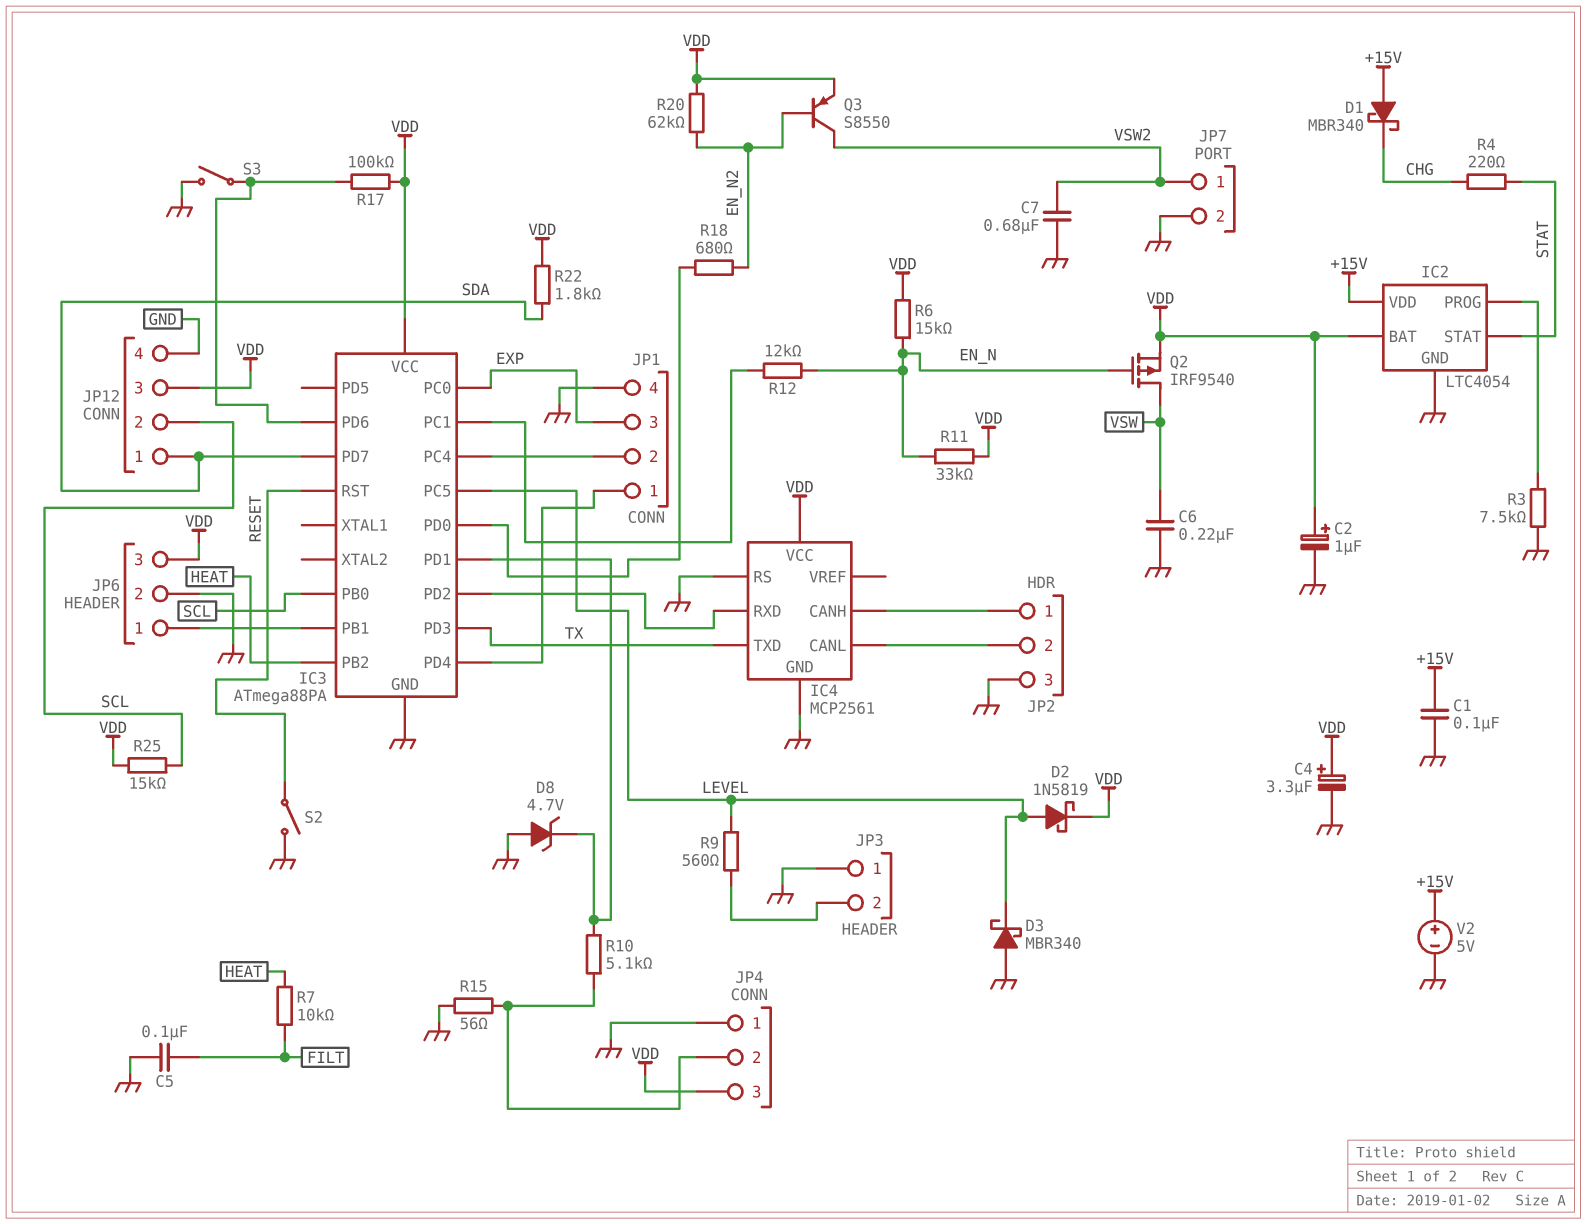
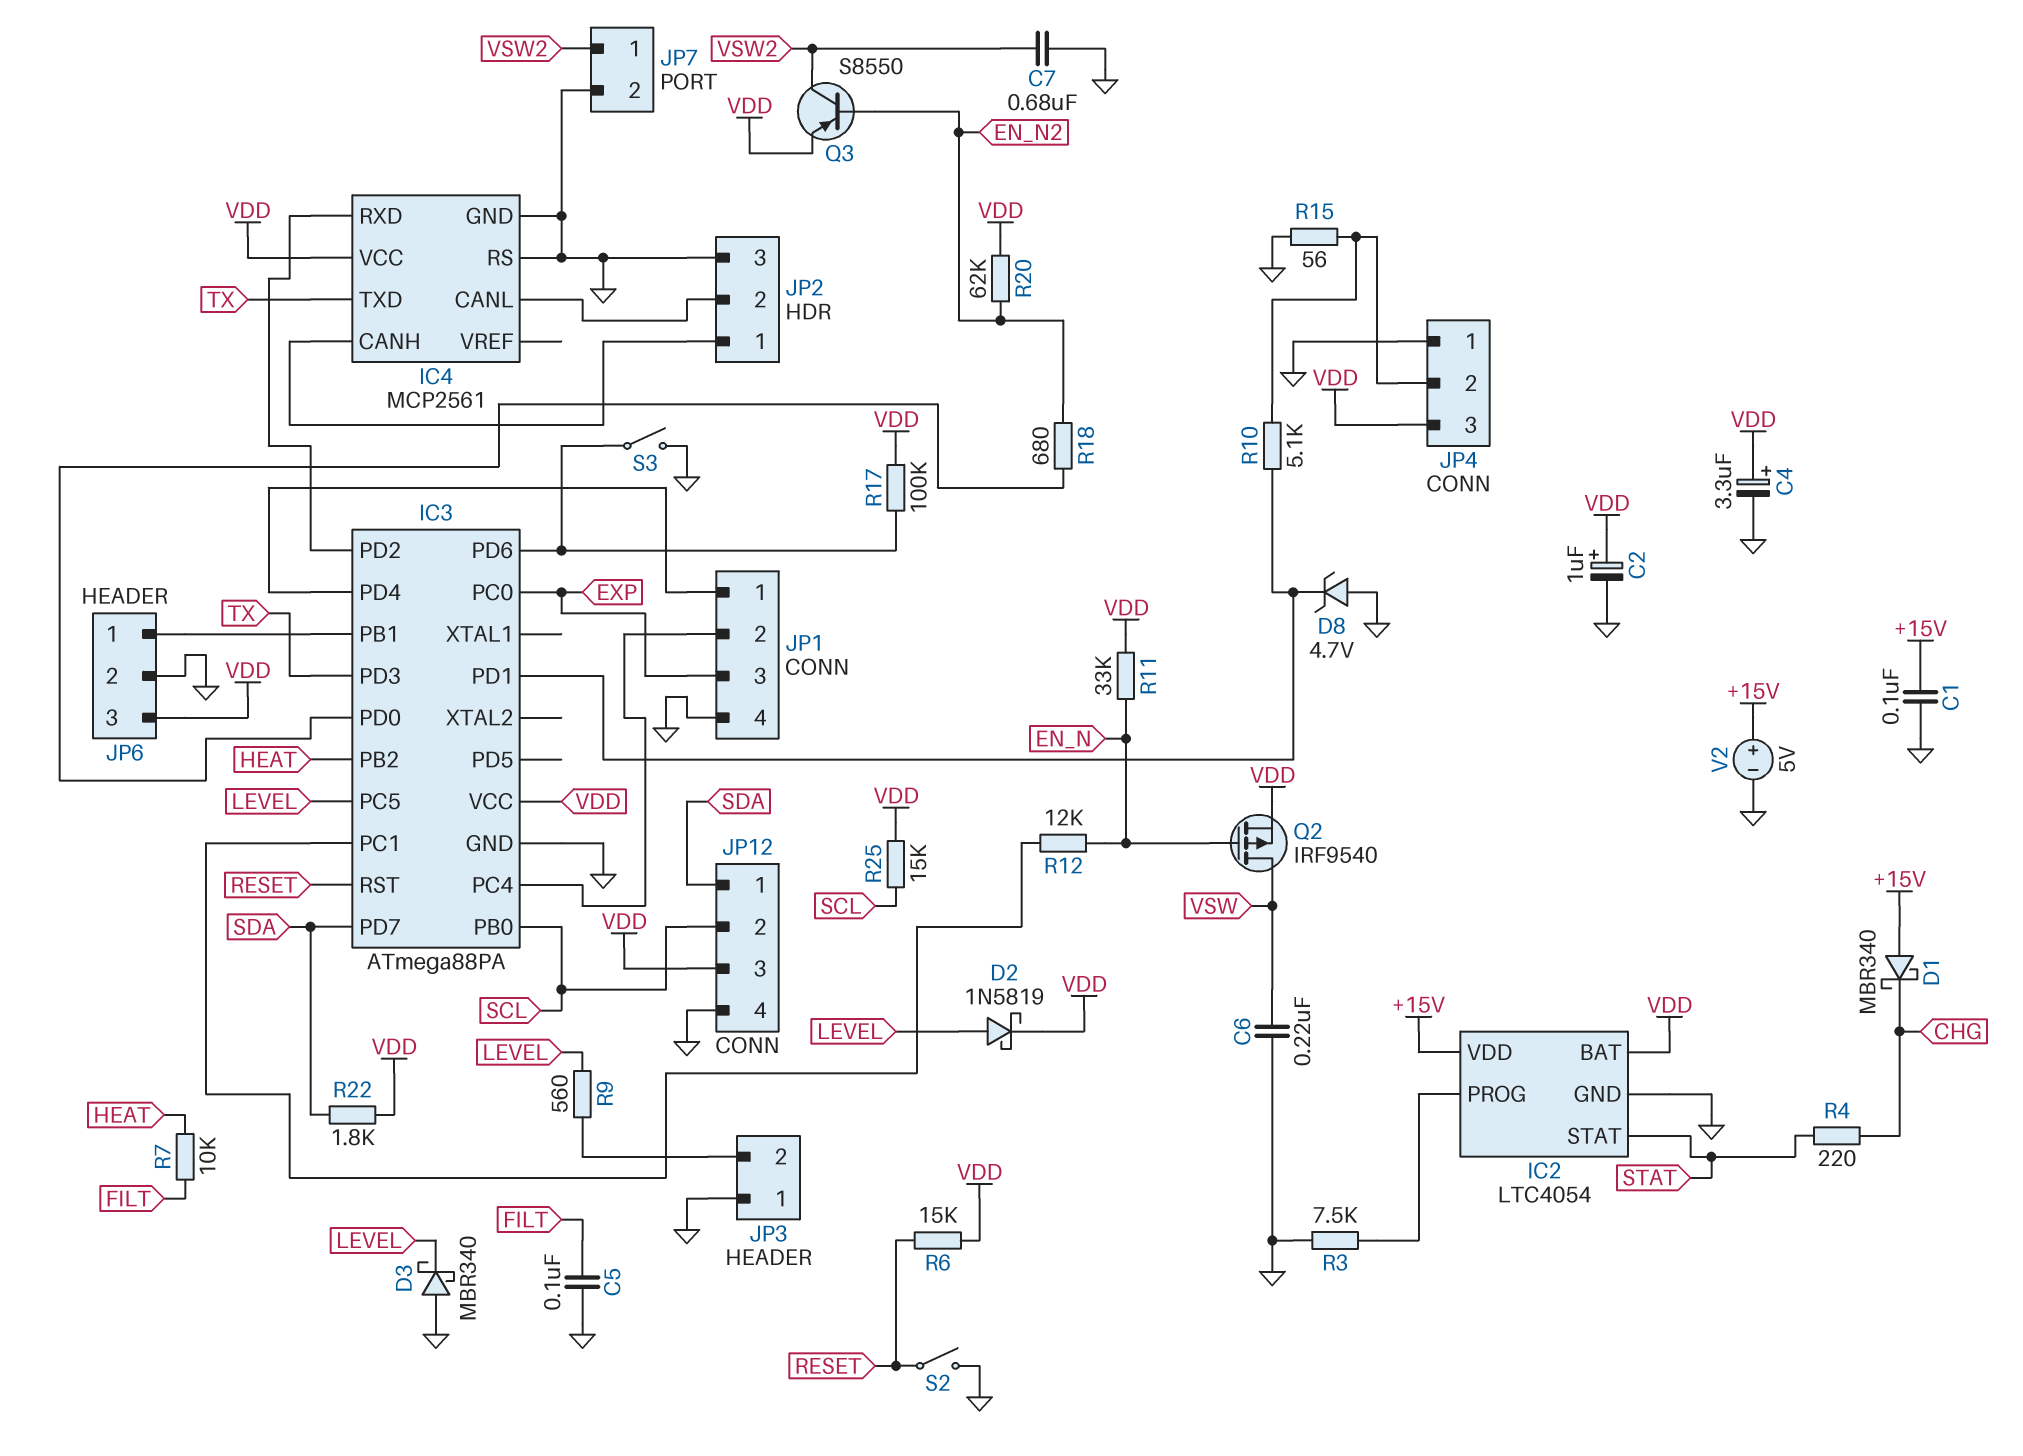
R6: 15k (EN_N, VDD) -> 15k (RESET, VDD)

